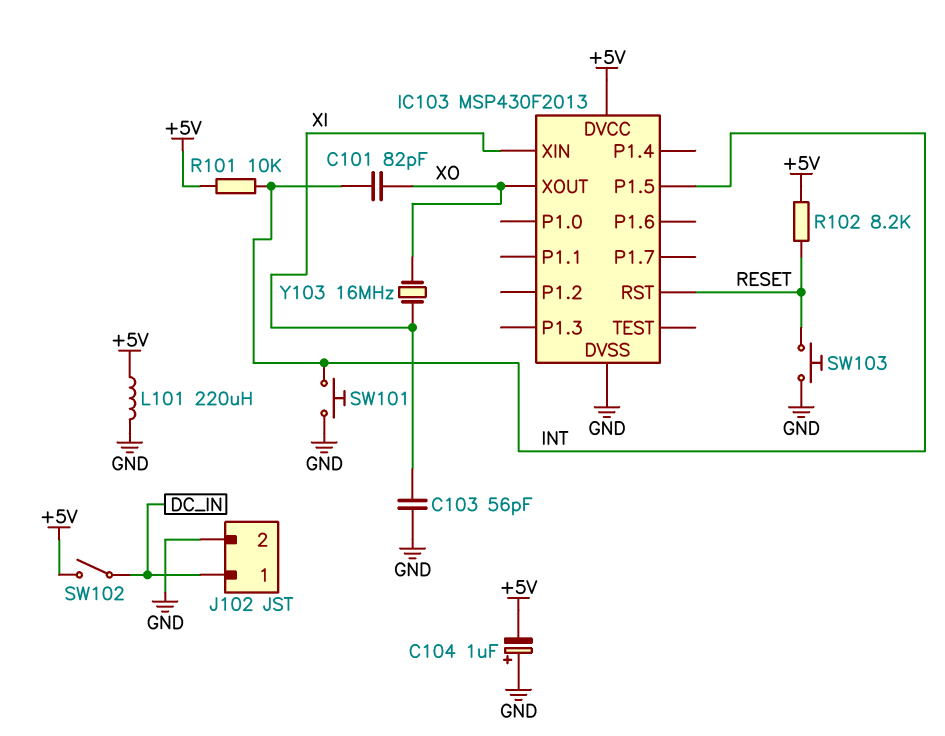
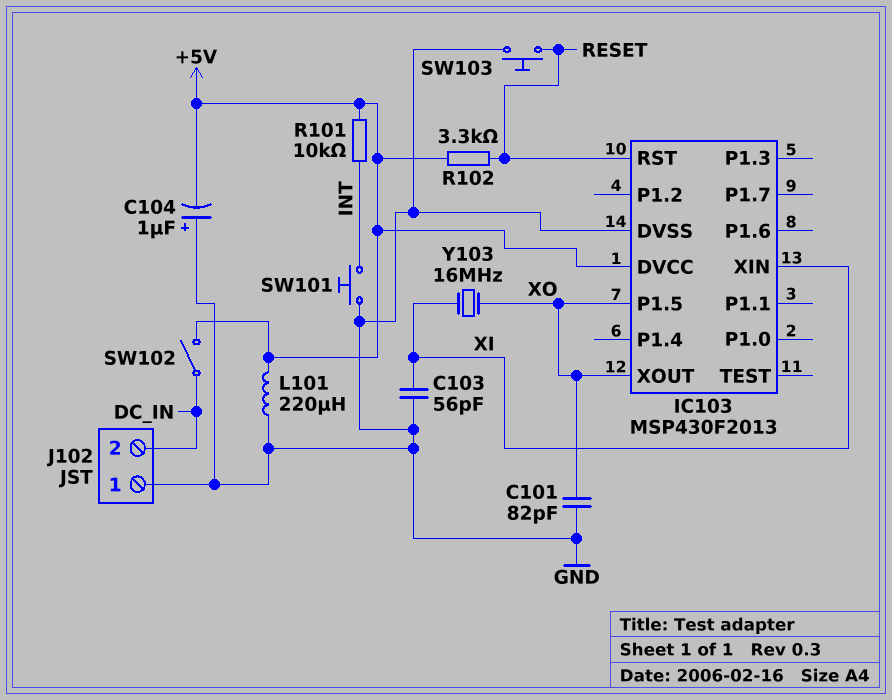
C101: 82pF (INT, XO) -> 82pF (GND, XO)
IC103 pin P1.5: INT -> XO
J102 pin 1: DC_IN -> GND
J102 pin 2: GND -> DC_IN
R102: 8.2k (+5V, RESET) -> 3.3k (+5V, RESET)

